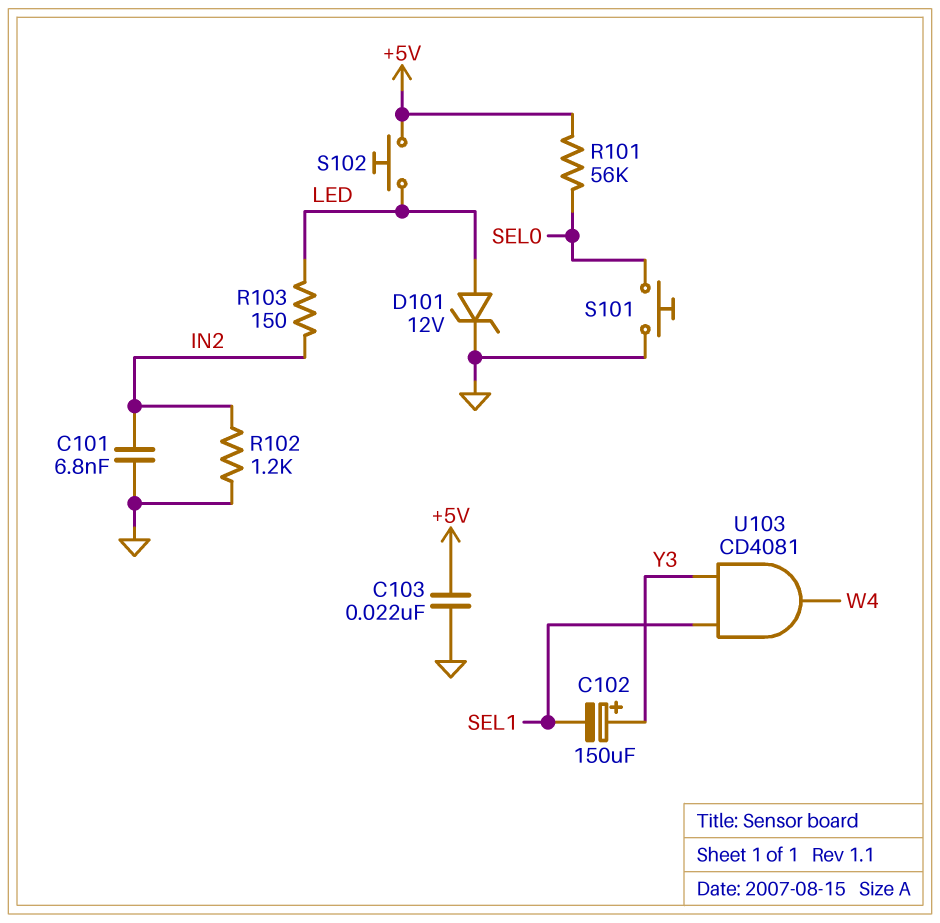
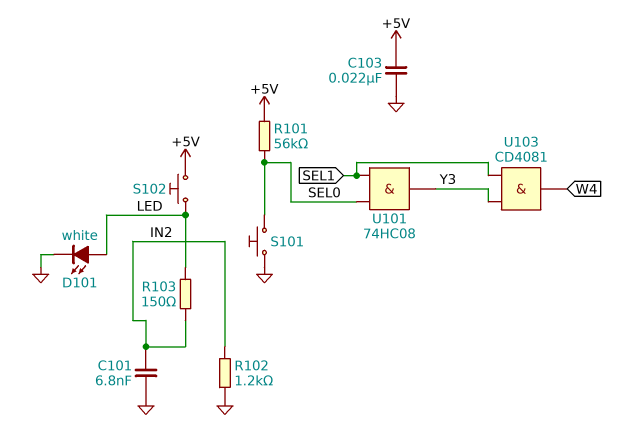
C102: 150uF (plus Y3, minus SEL1) -> none
D101: zener 12V (A LED, K GND) -> LED white (A LED, K GND)
U101: none -> AND 74HC08 (in SEL0, in SEL1, out Y3)

